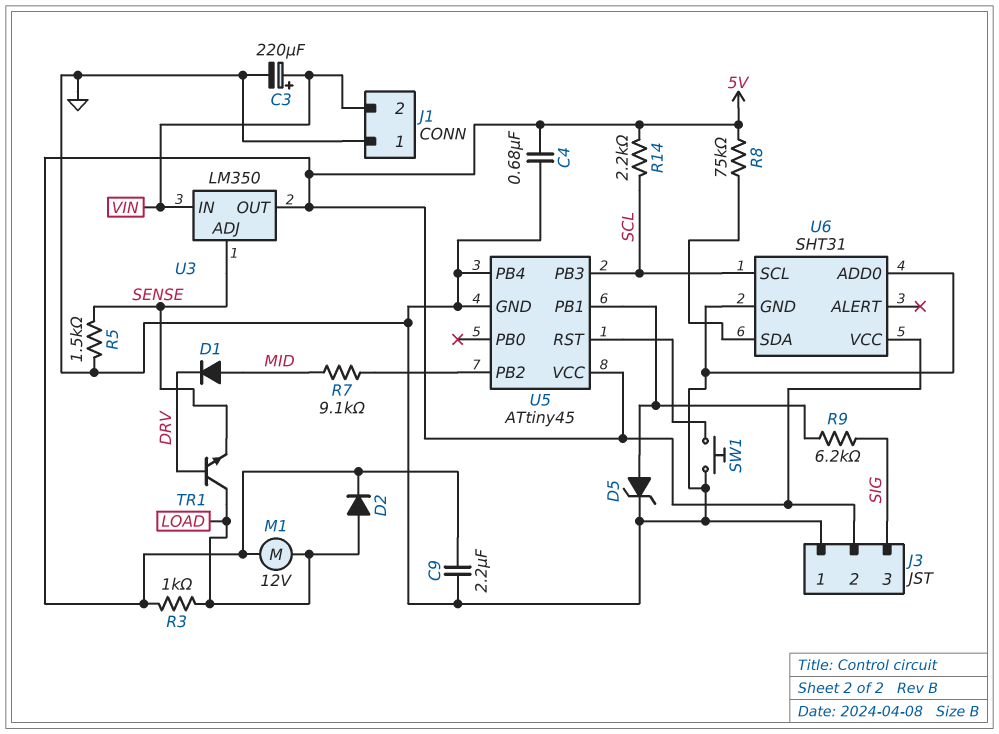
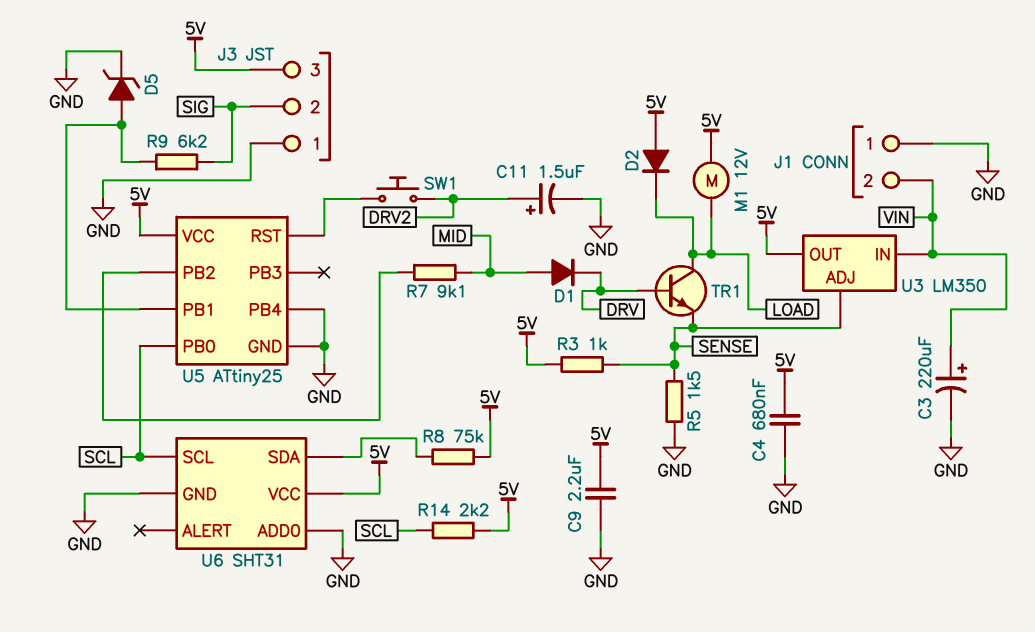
C11: none -> 1.5uF (plus DRV2, minus GND)
D2: diode (A LOAD, K 5V) -> diode (A 5V, K LOAD)
J3 pin 2: 5V -> SIG
J3 pin 3: SIG -> 5V
R3: 1k (5V, LOAD) -> 1k (5V, SENSE)
SW1: button (GND, U5/RST) -> button (DRV2, U5/RST)
U5: ATtiny45 -> ATtiny25
U5 pin PB0: none -> SCL
U5 pin PB3: SCL -> none

